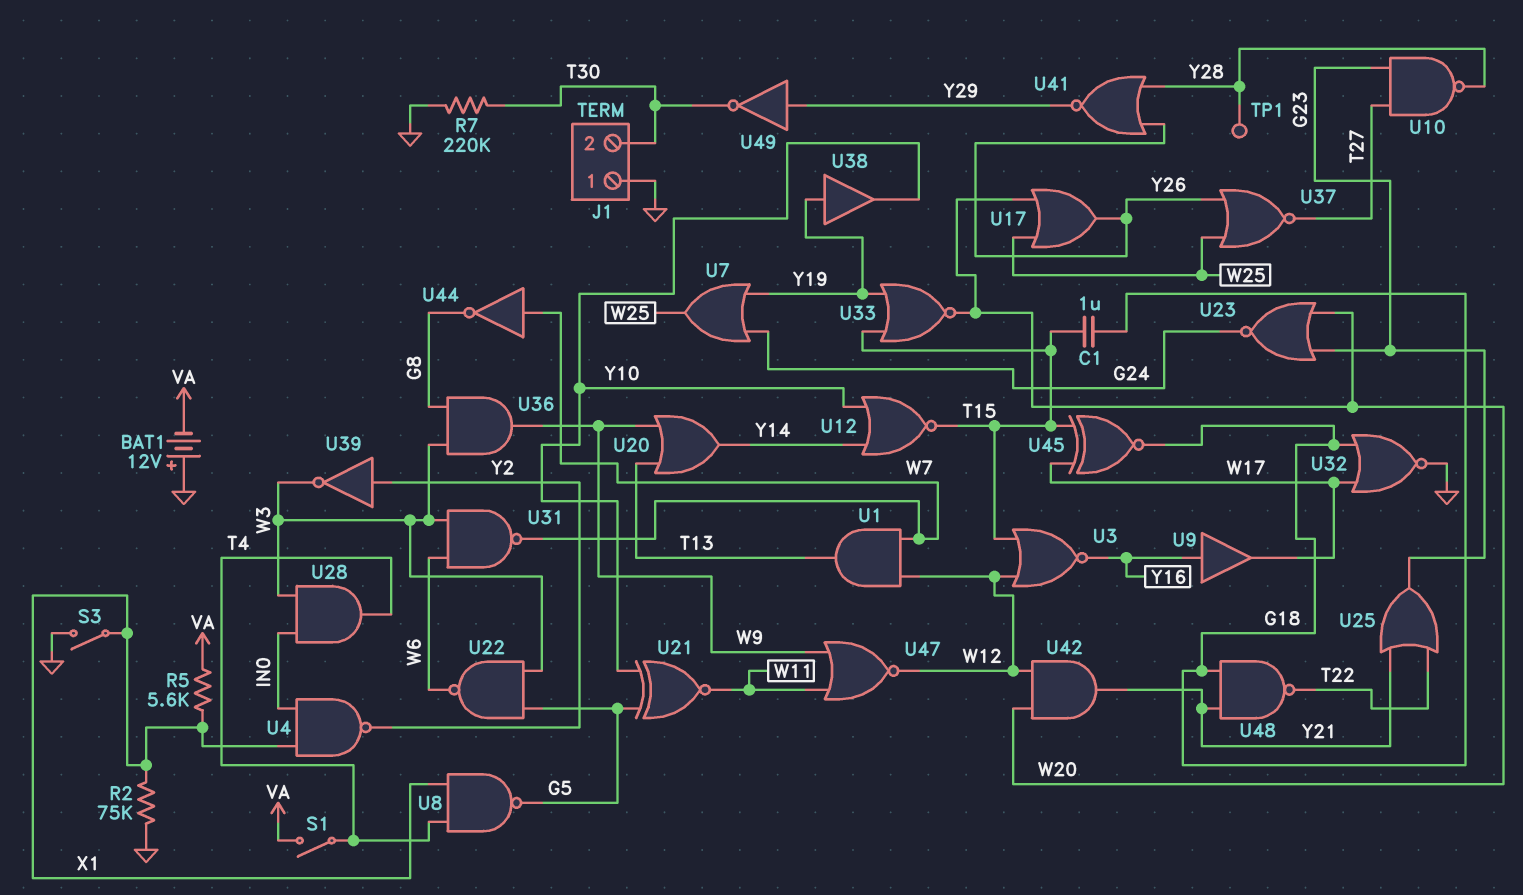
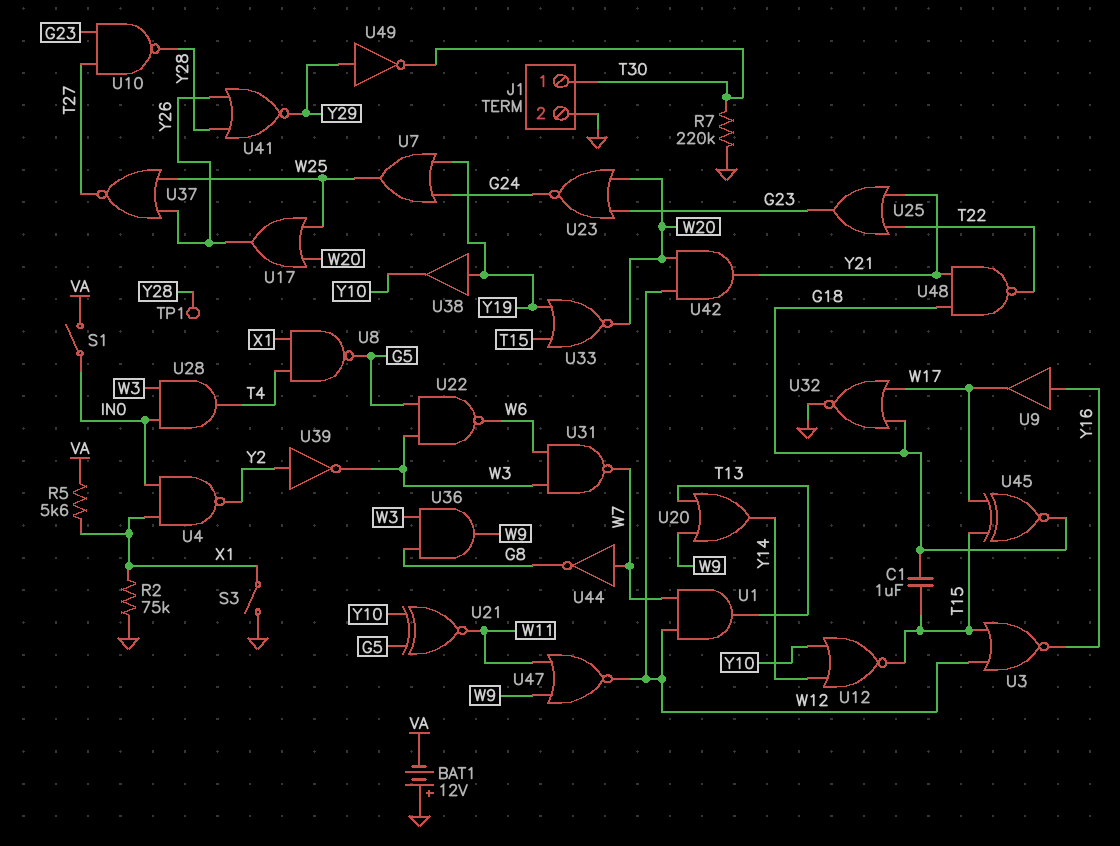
J1 pin 1: GND -> T30
J1 pin 2: T30 -> GND
S1: switch (T4, VA) -> switch (IN0, VA)

